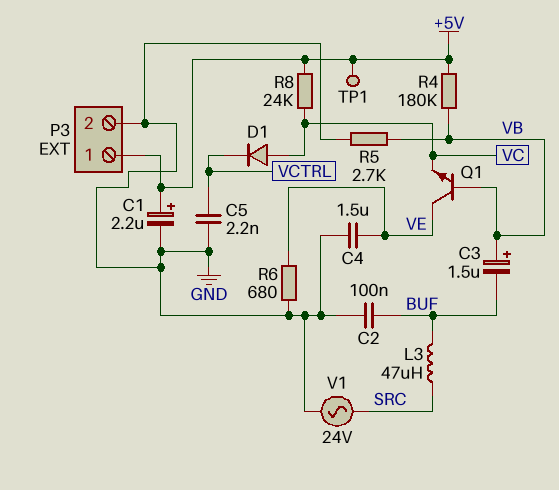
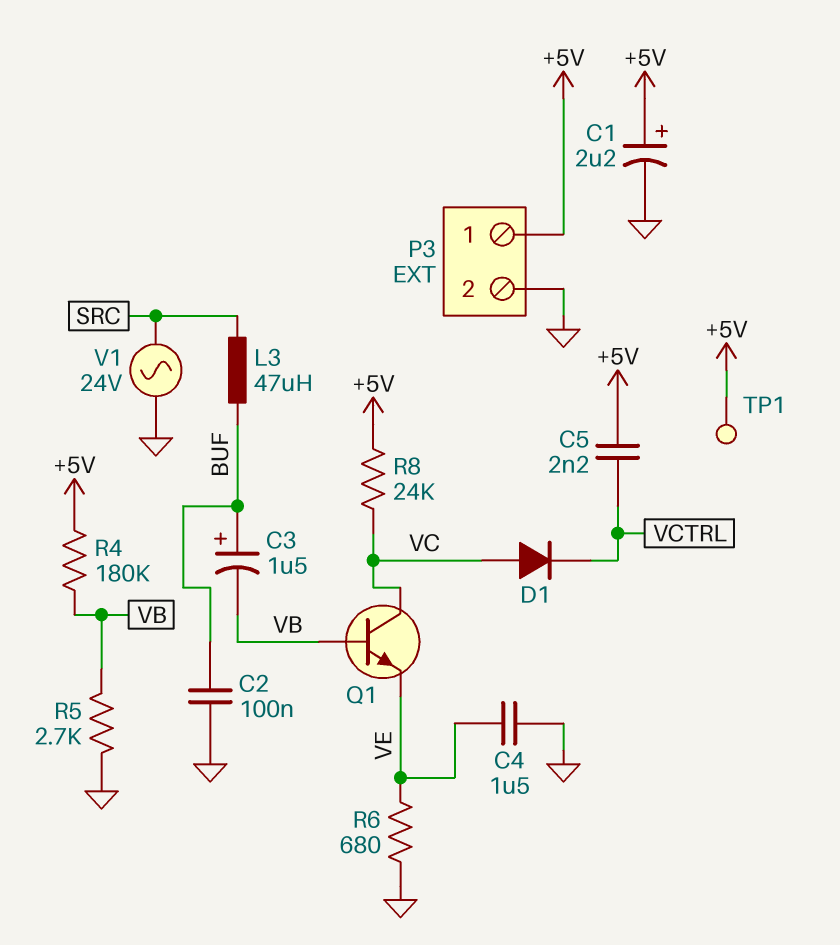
C3: 1.5uF (plus VB, minus BUF) -> 1.5uF (plus BUF, minus VB)
C5: 2.2nF (GND, VCTRL) -> 2.2nF (+5V, VCTRL)
Q1: NPN (B VB, C VE, E VC) -> NPN (B VB, C VC, E VE)

